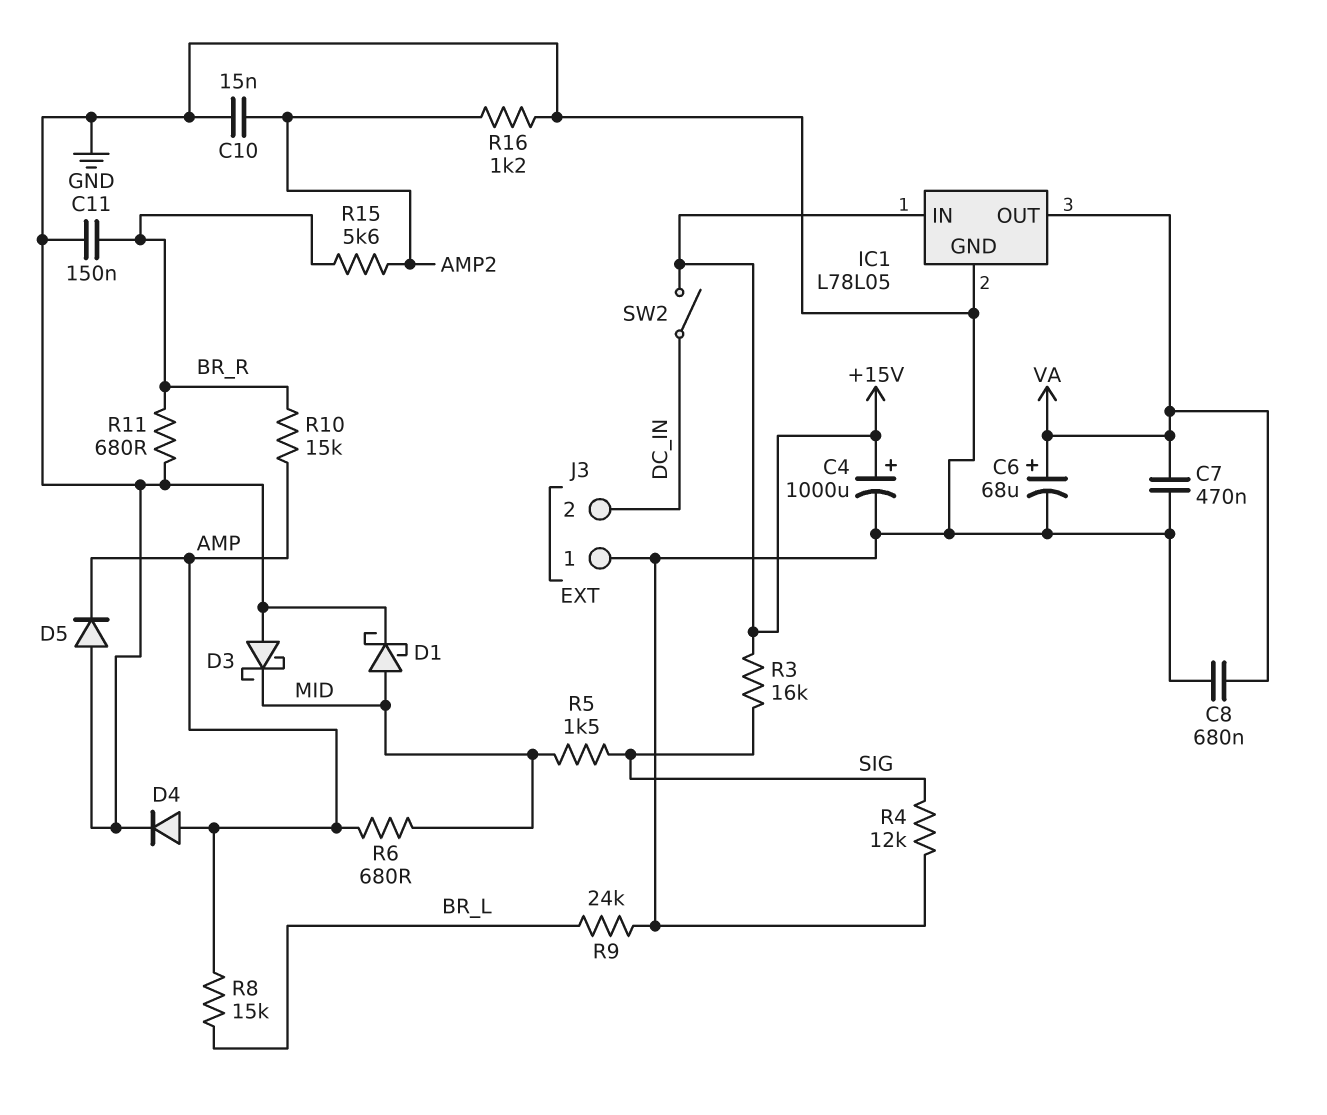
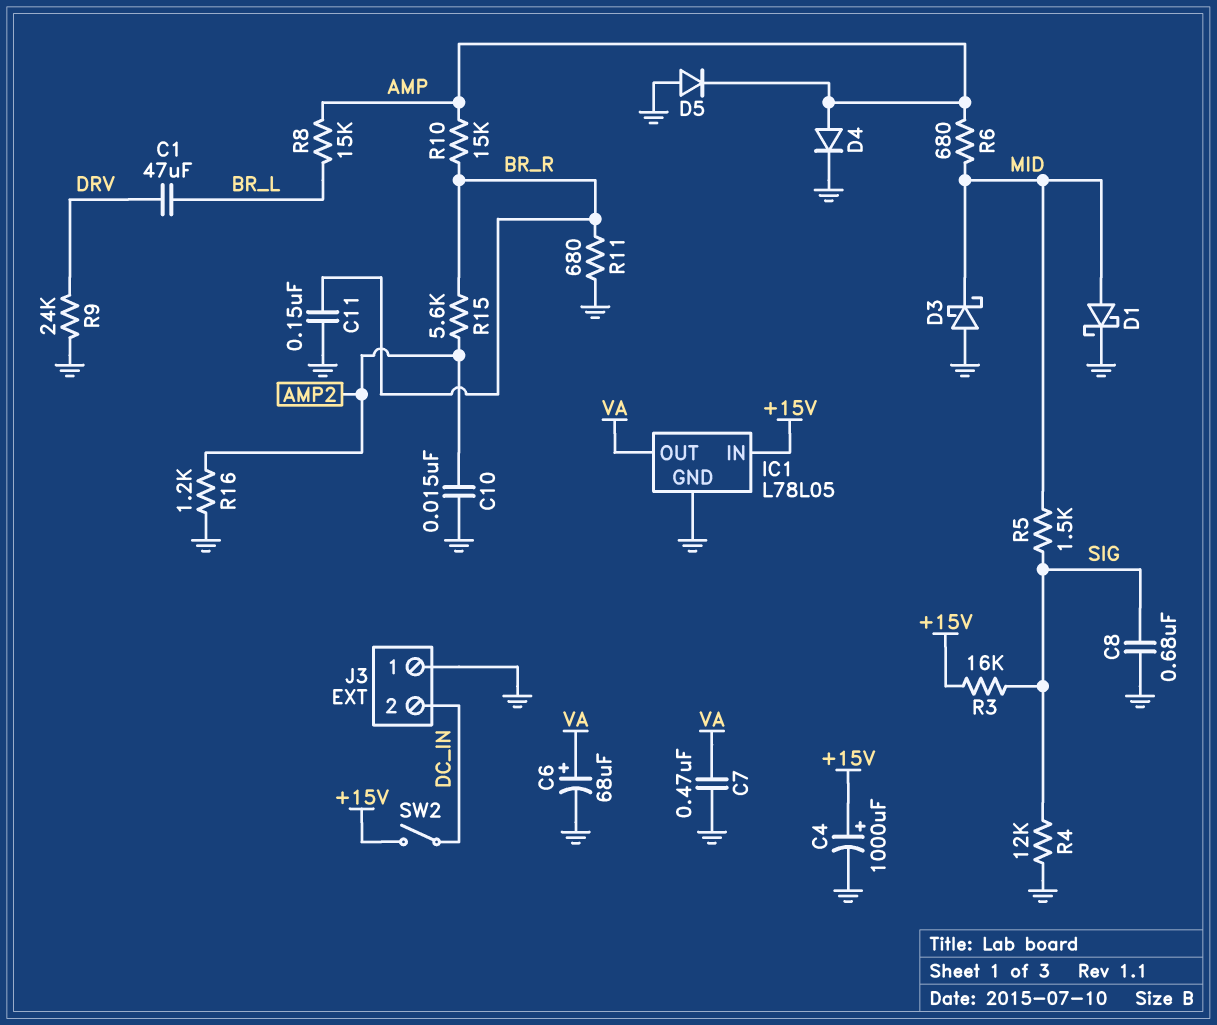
C1: none -> 47uF (BR_L, DRV)
C8: 680nF (GND, VA) -> 680nF (GND, SIG)
R9: 24k (BR_L, GND) -> 24k (DRV, GND)

